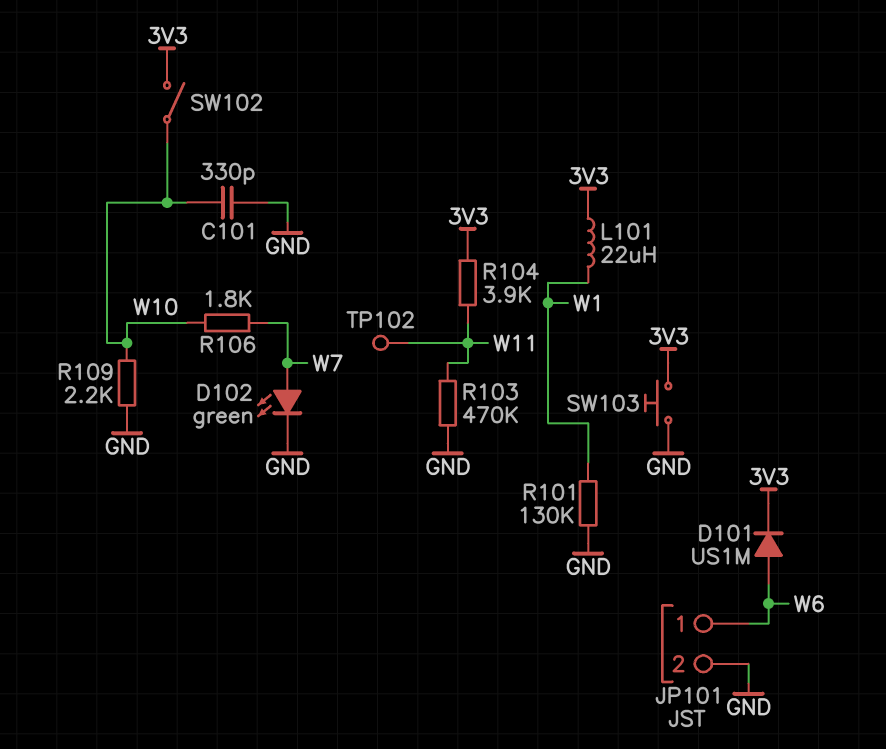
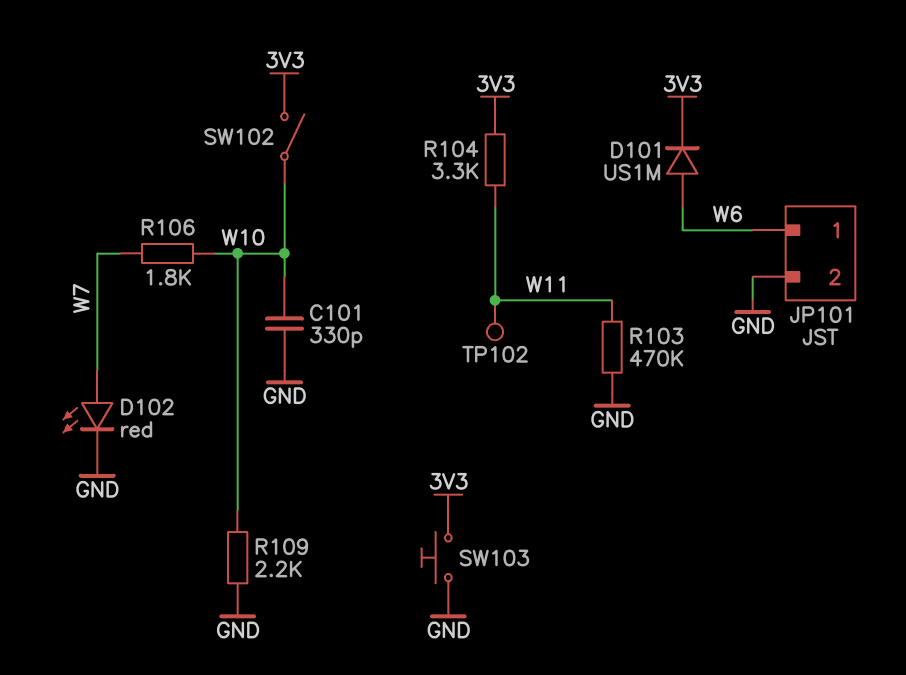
D102: LED green (A W7, K GND) -> LED red (A W7, K GND)
L101: 22uH (3V3, W1) -> none
R101: 130k (GND, W1) -> none
R104: 3.9k (3V3, W11) -> 3.3k (3V3, W11)

